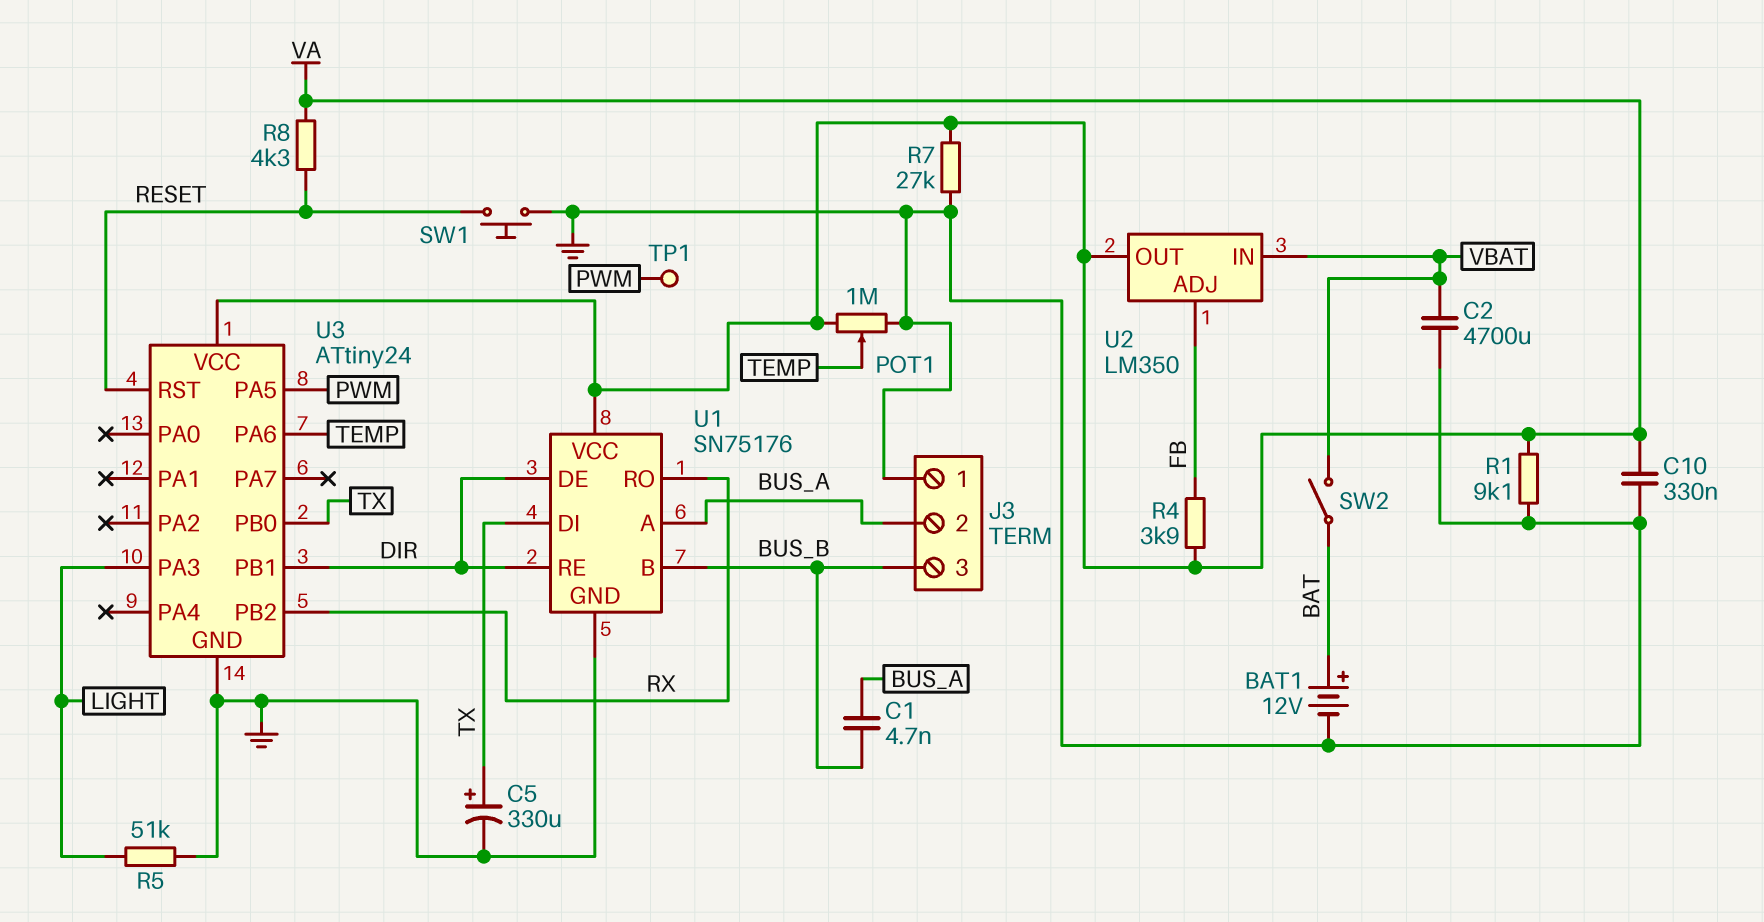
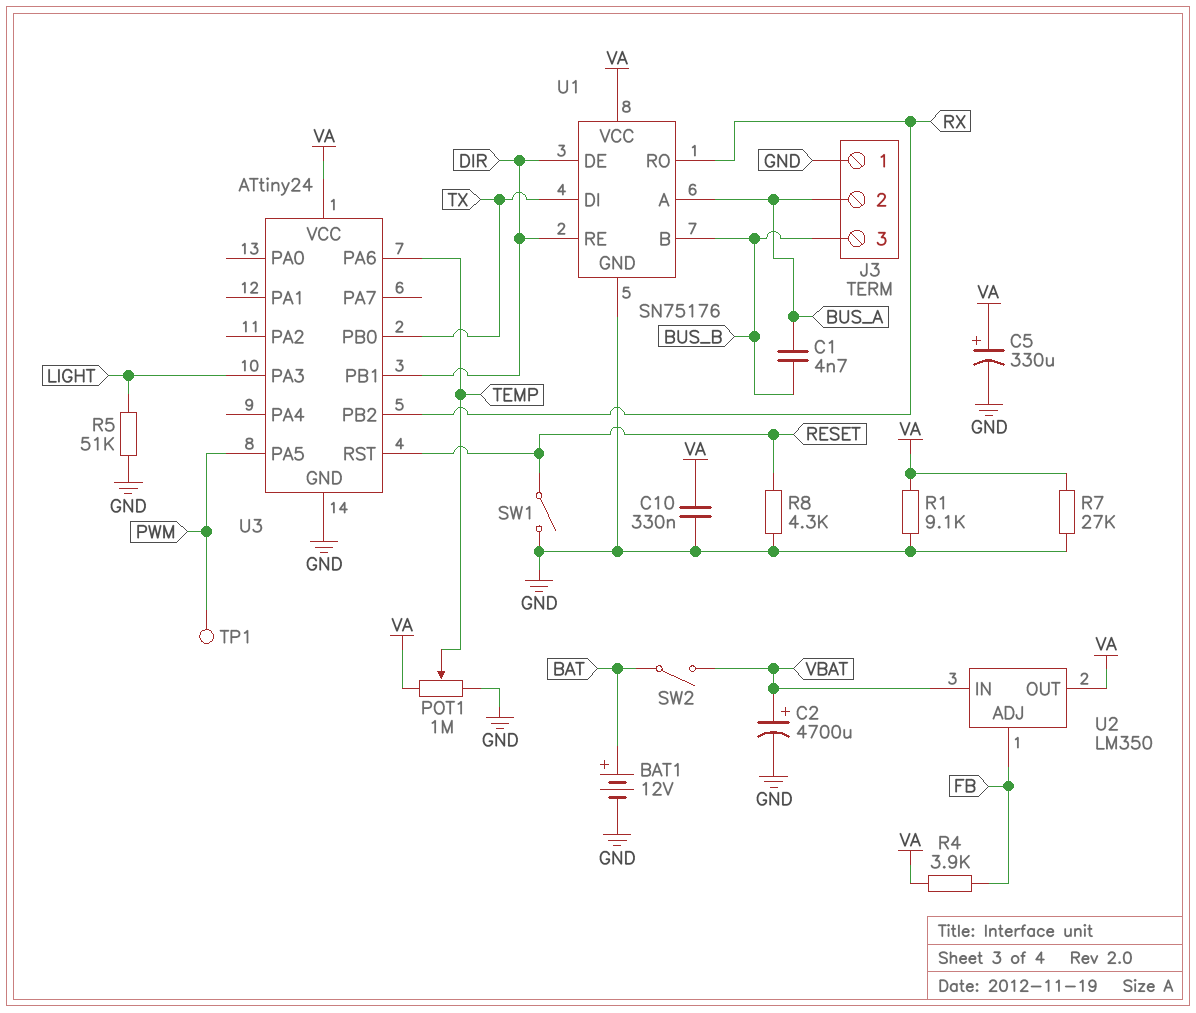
C2: 4700uF (GND, VBAT) -> 4700uF (plus VBAT, minus GND)
C5: 330uF (plus TX, minus GND) -> 330uF (plus VA, minus GND)
R8: 4.3k (RESET, VA) -> 4.3k (GND, RESET)
SW1: button (GND, RESET) -> switch (GND, RESET)

